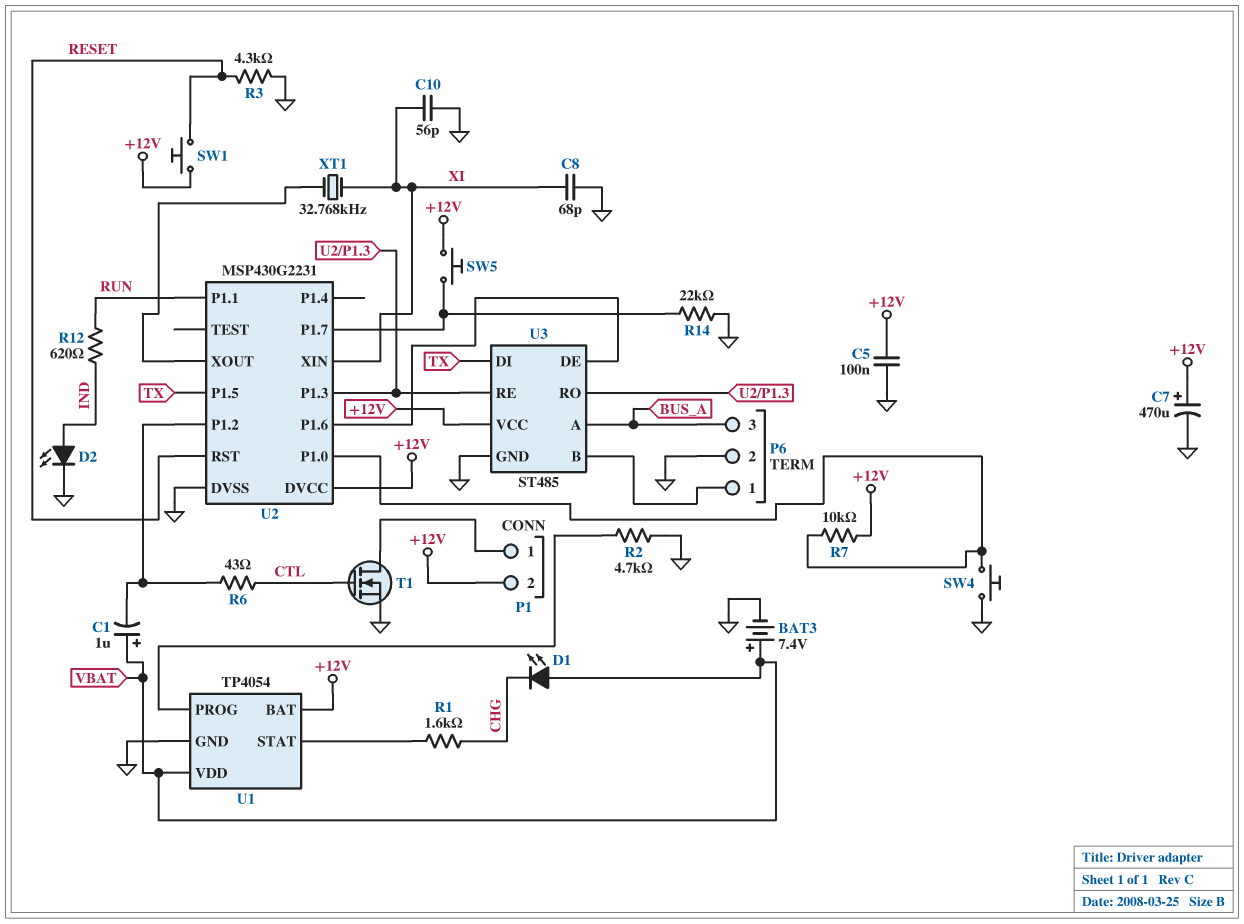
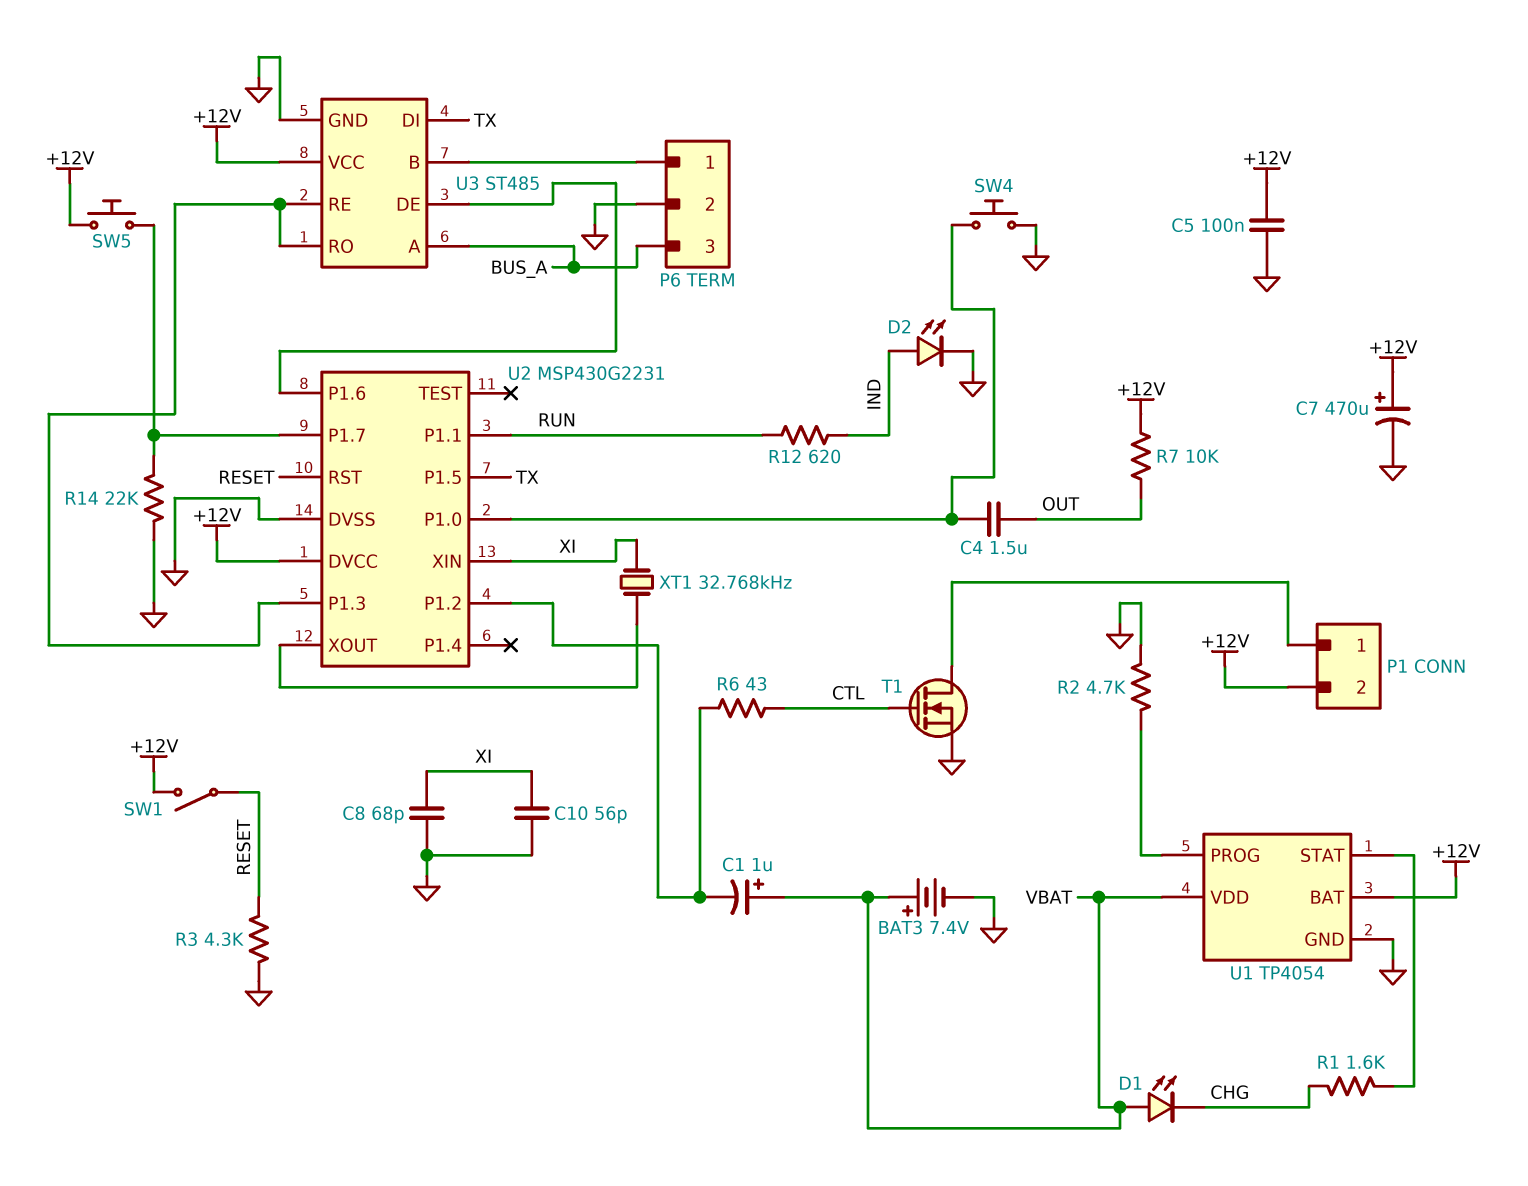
C4: none -> 1.5uF (OUT, U2/P1.0)
R7: 10k (+12V, U2/P1.0) -> 10k (+12V, OUT)
SW1: button (+12V, RESET) -> switch (+12V, RESET)

